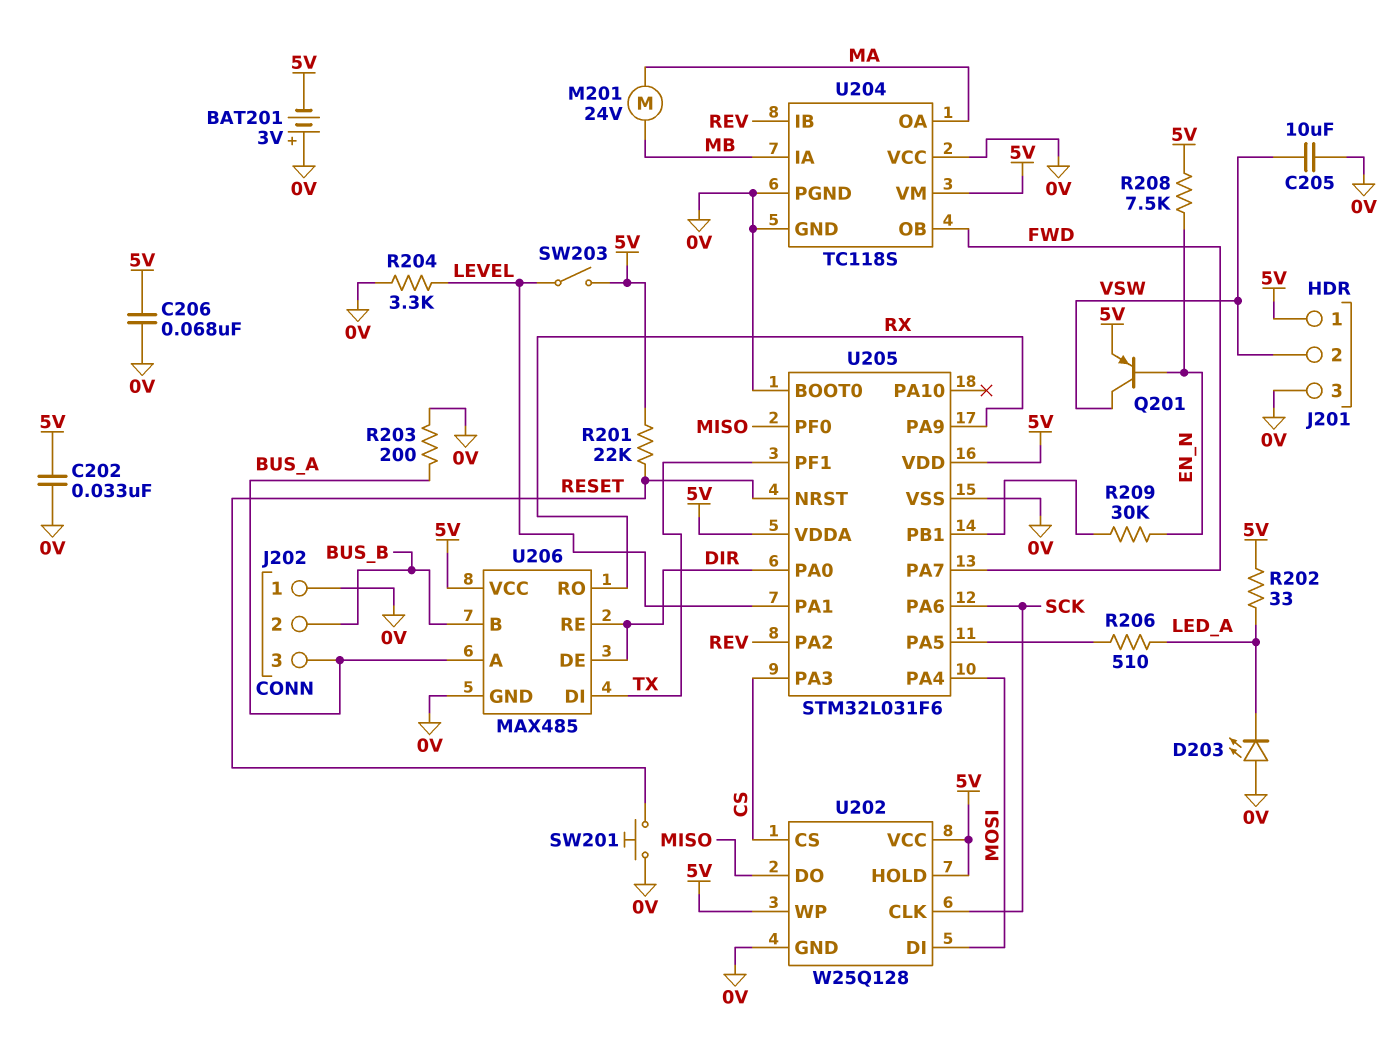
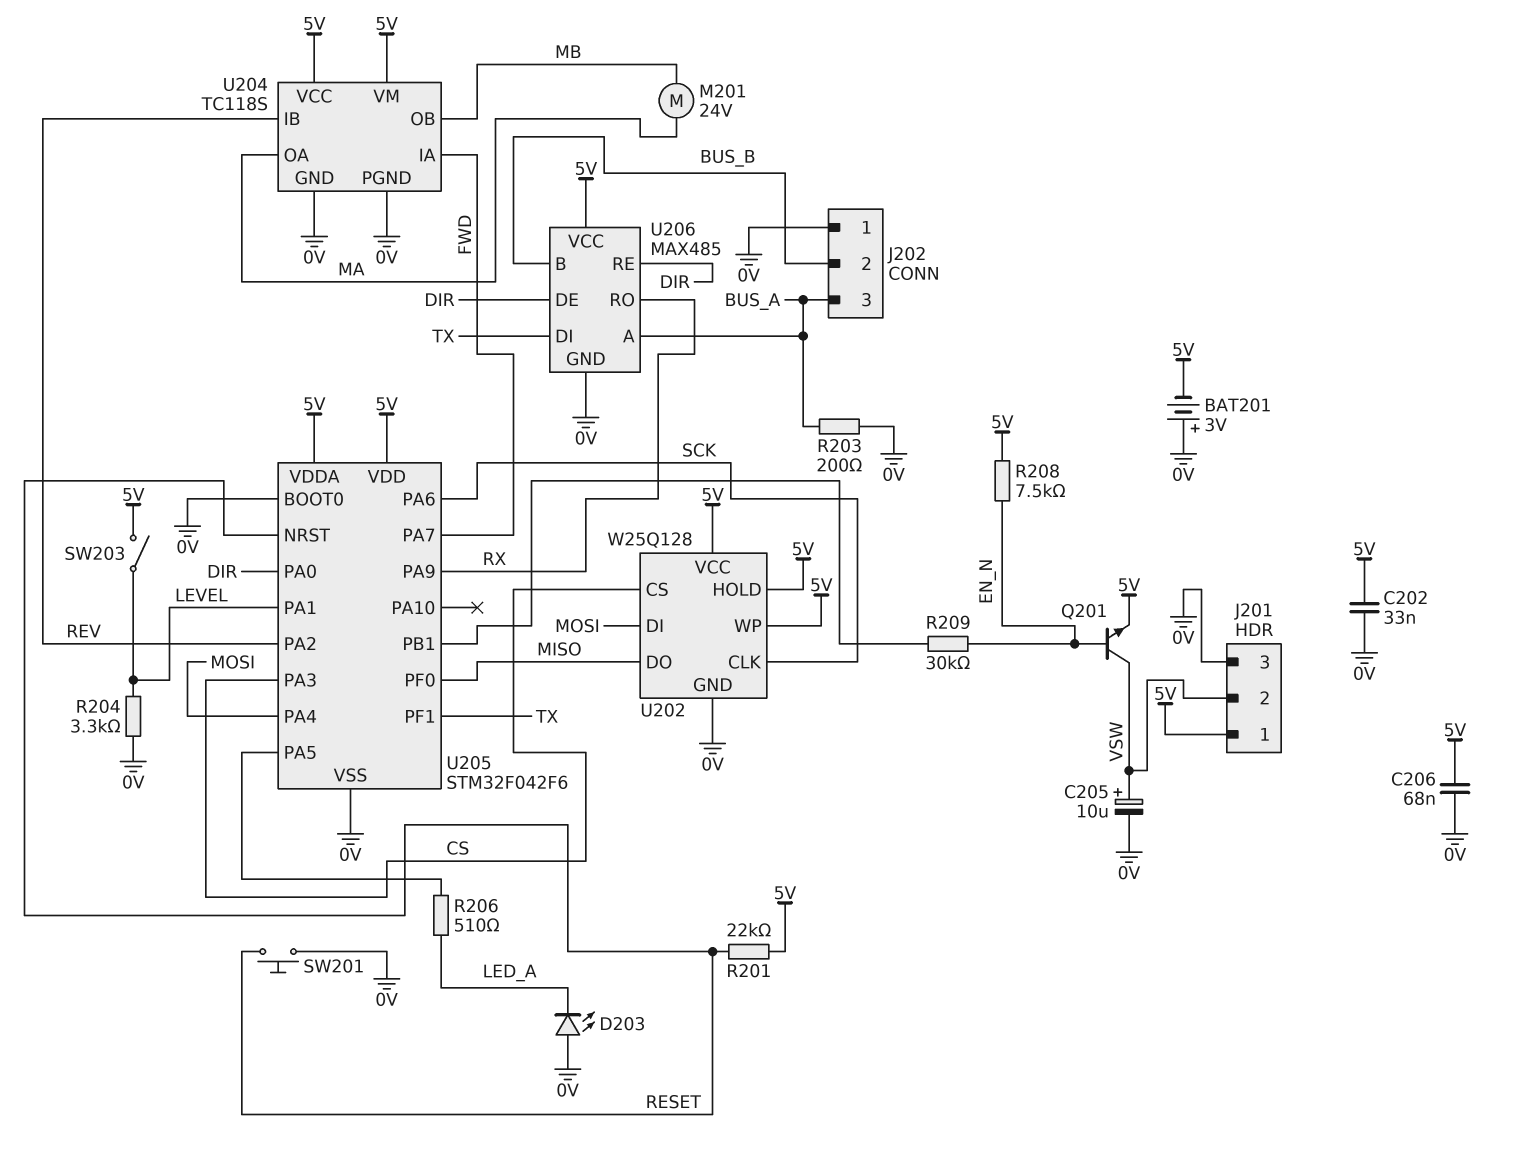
C205: 10uF (0V, VSW) -> 10uF (plus VSW, minus 0V)
Q201: PNP (B EN_N, C VSW, E 5V) -> NPN (B EN_N, C VSW, E 5V)
R202: 33 (5V, LED_A) -> none
U204 pin IA: MB -> FWD
U204 pin OB: FWD -> MB
U204 pin VCC: 0V -> 5V
U205: STM32L031F6 -> STM32F042F6

